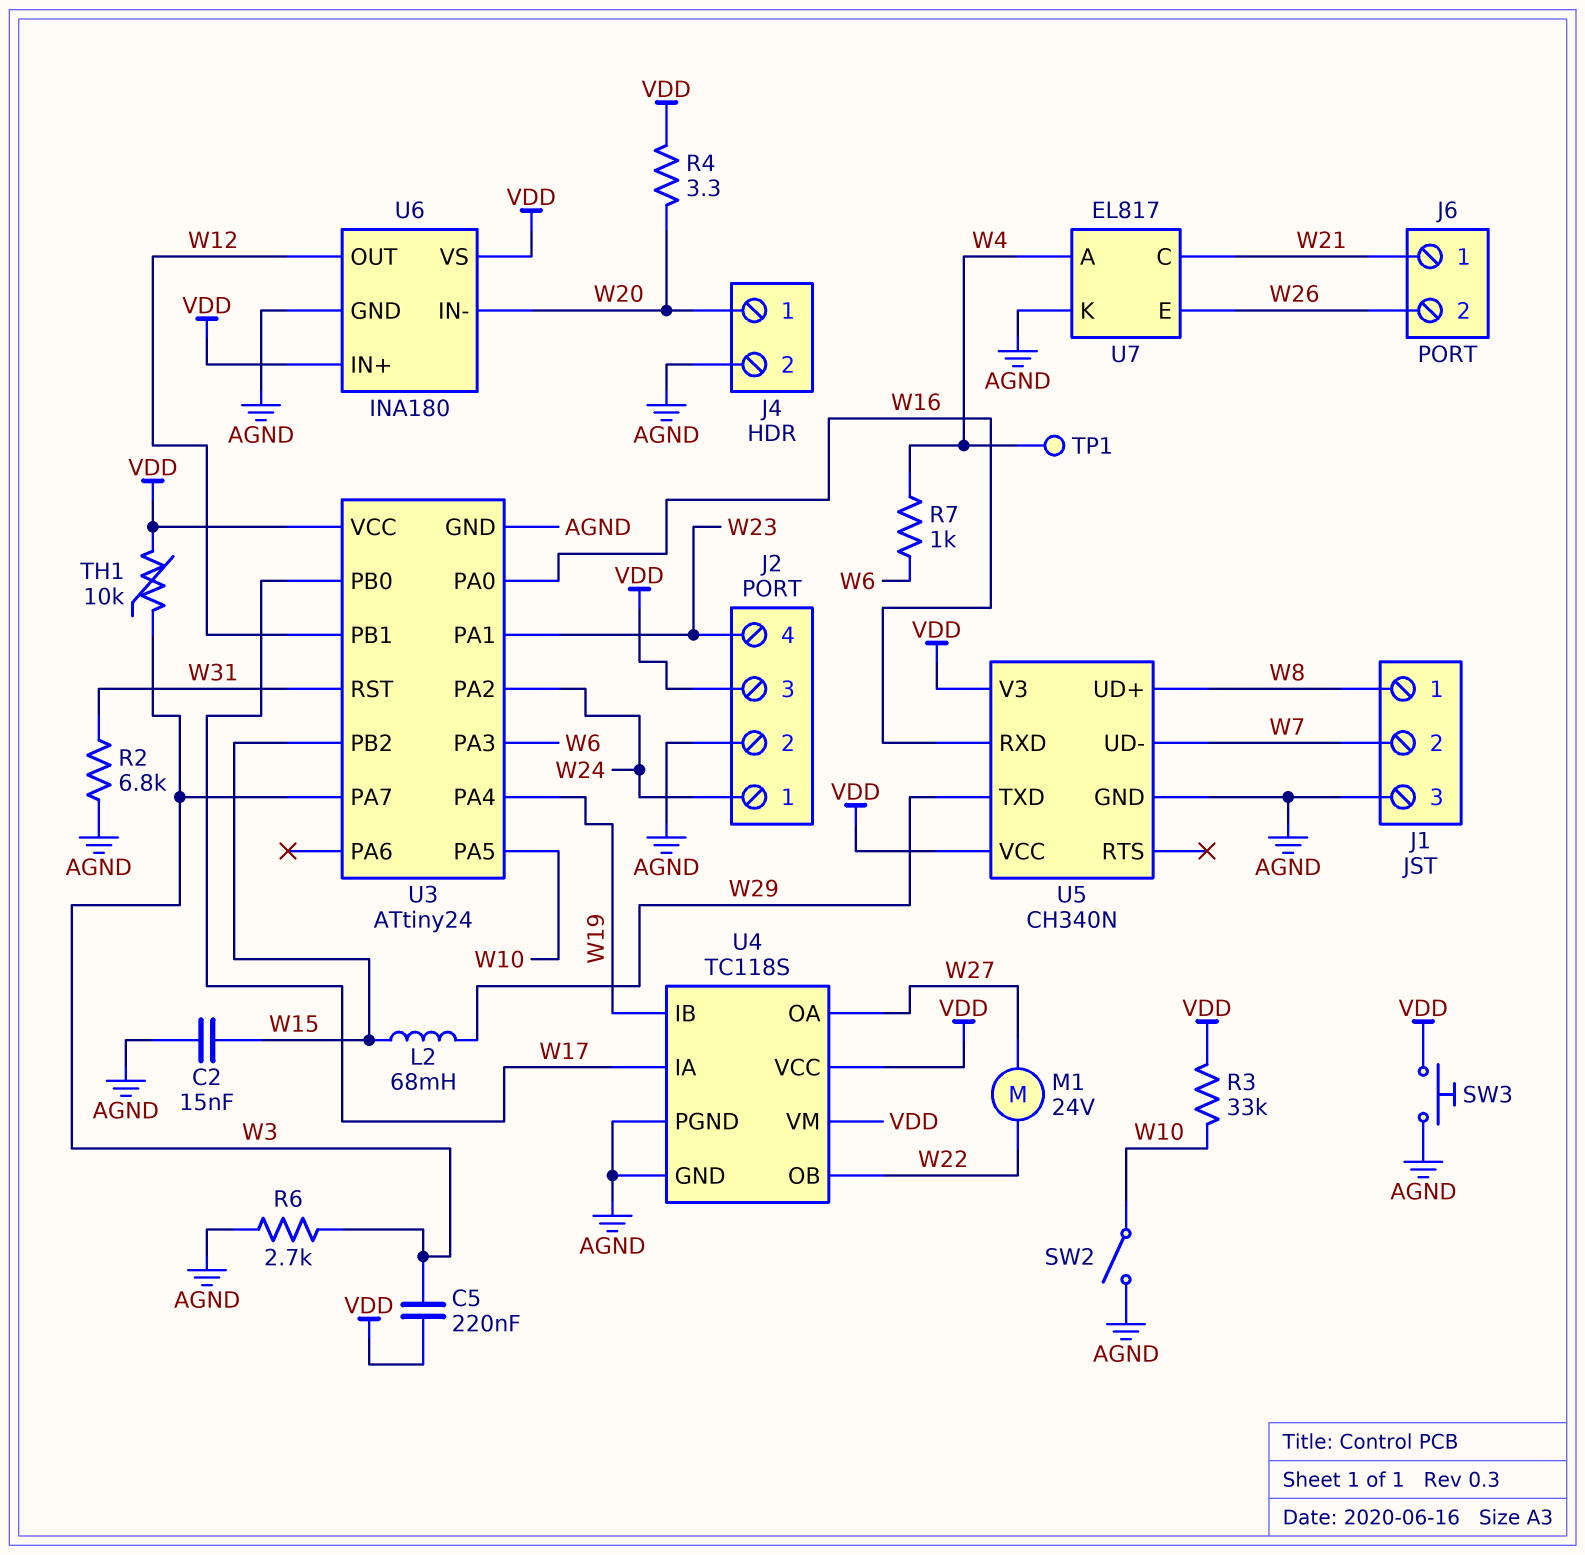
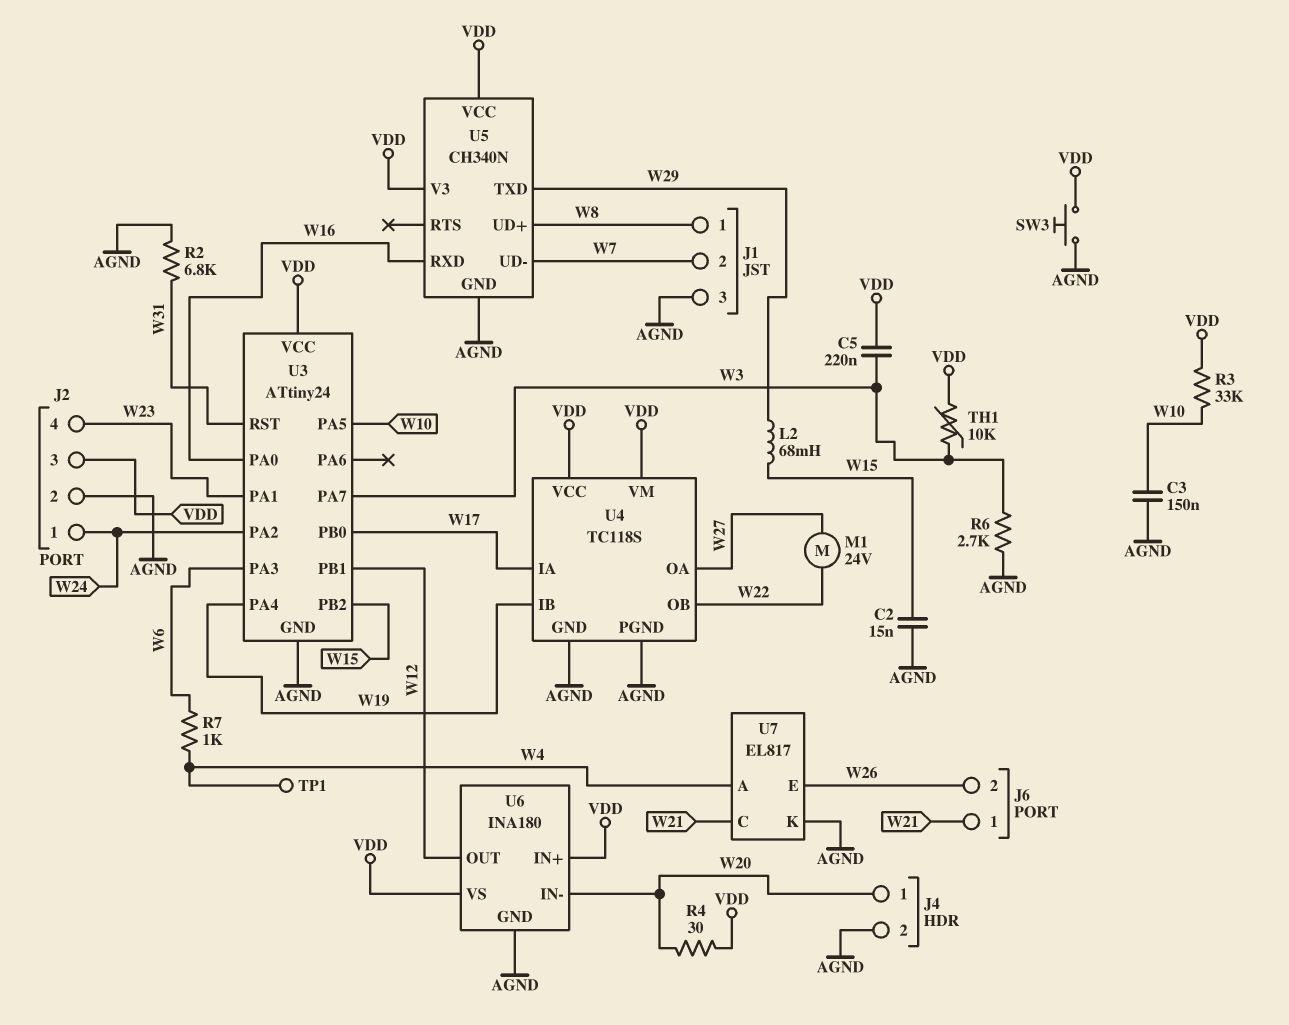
C3: none -> 150nF (AGND, W10)
R4: 3.3 (VDD, W20) -> 30 (VDD, W20)
SW2: switch (AGND, W10) -> none

